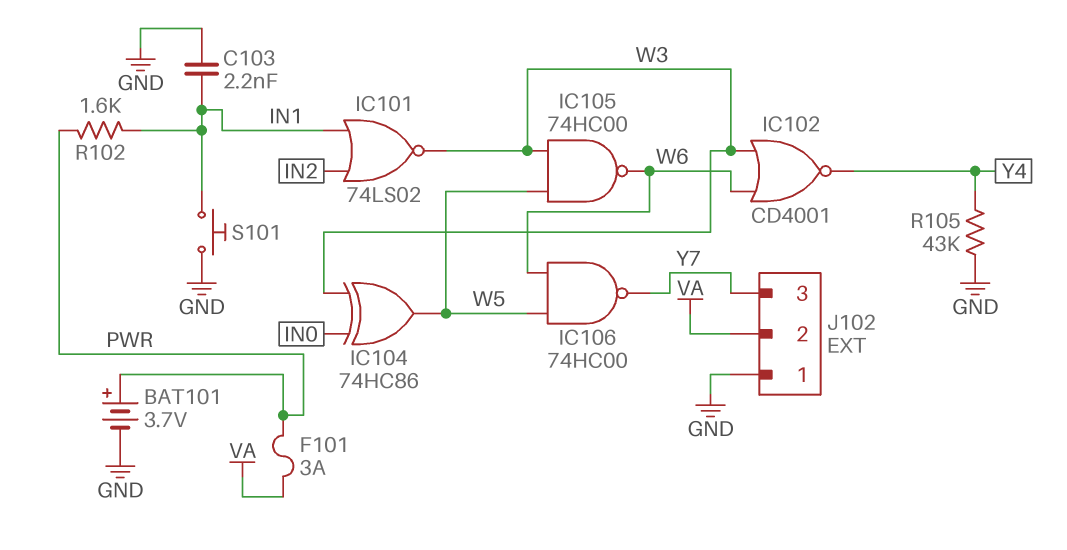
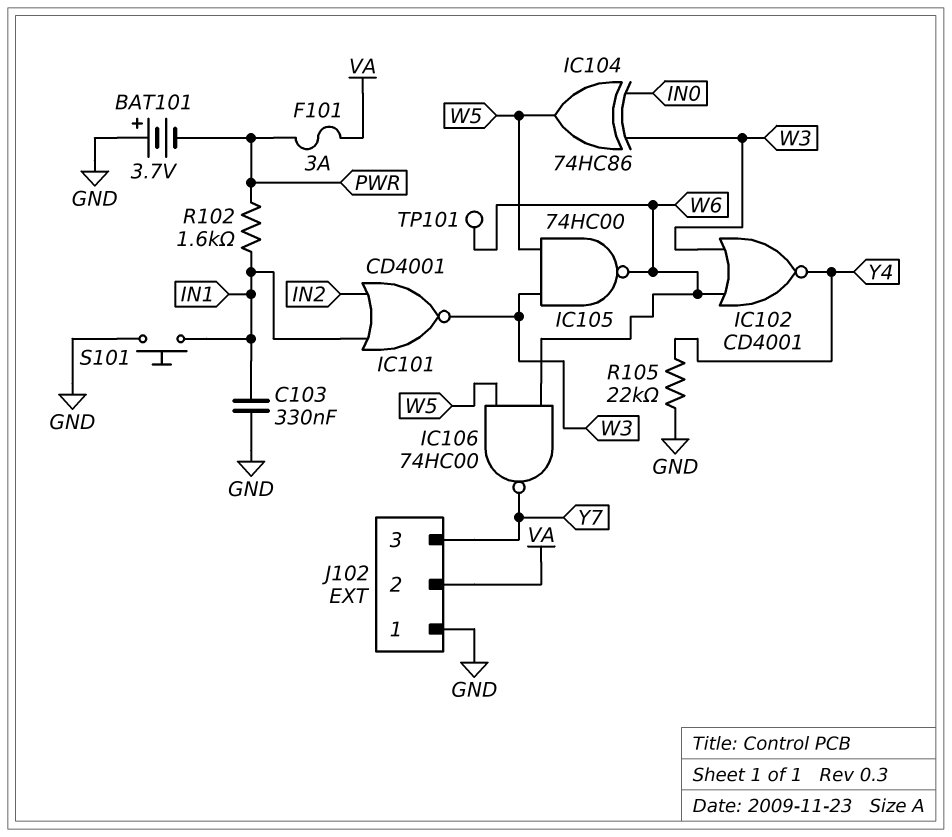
BAT101: 3.7V (plus PWR, minus GND) -> 3.7V (plus GND, minus PWR)
C103: 2.2nF (GND, IN1) -> 330nF (GND, IN1)
IC101: NOR 74LS02 (in IN1, in IN2, out W3) -> NOR CD4001 (in IN1, in IN2, out W3)
R105: 43k (GND, Y4) -> 22k (GND, Y4)
TP101: none -> test point (W6)

